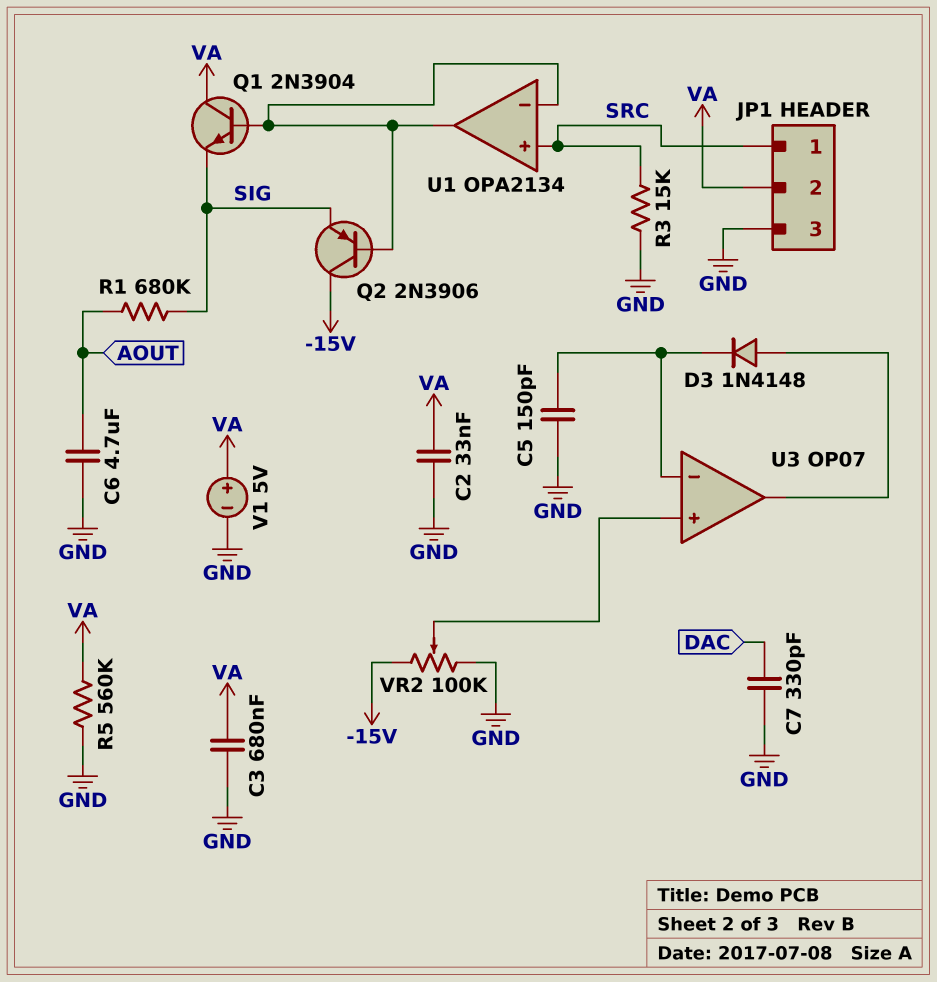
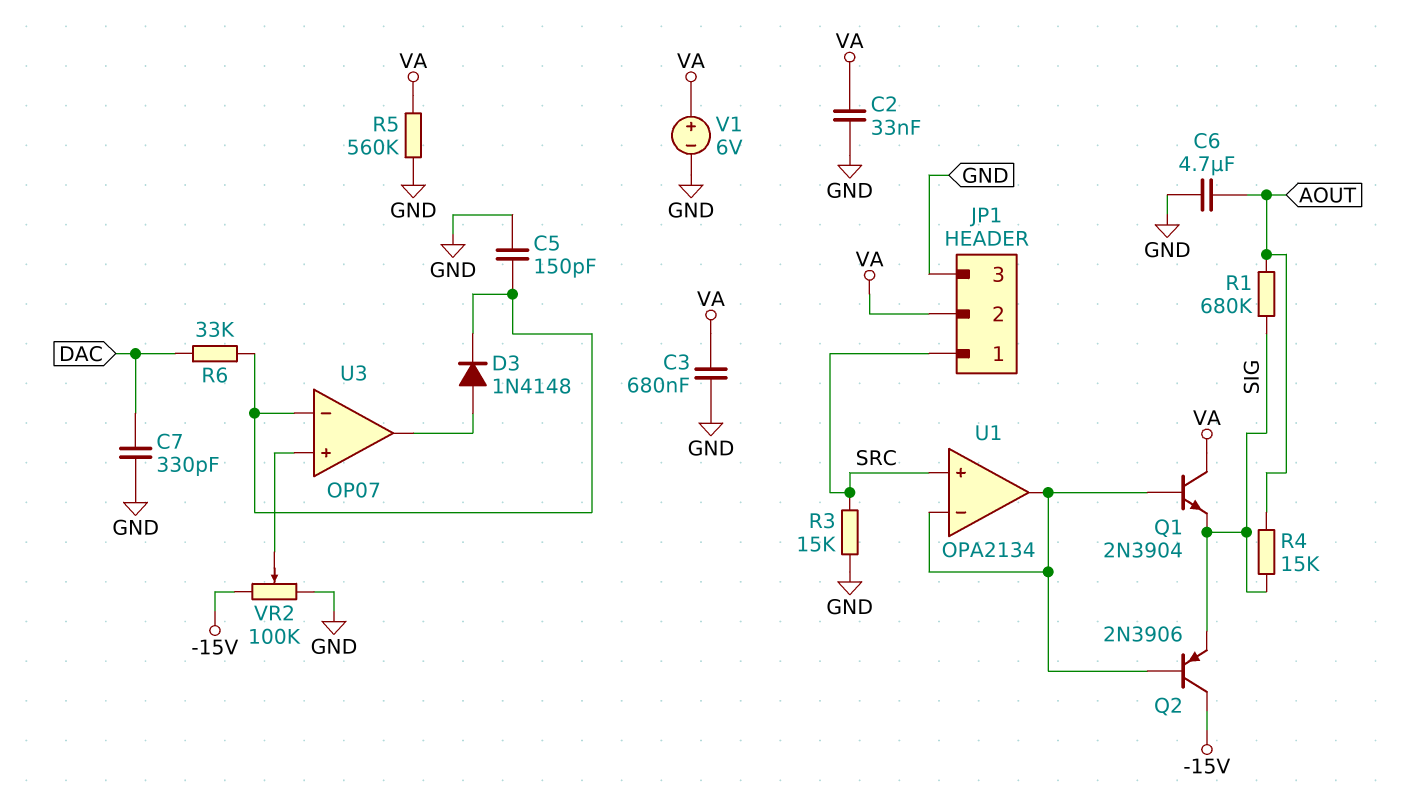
R4: none -> 15k (AOUT, SIG)
R6: none -> 33k (DAC, U3/in-)
V1: 5V (plus VA, minus GND) -> 6V (plus VA, minus GND)

